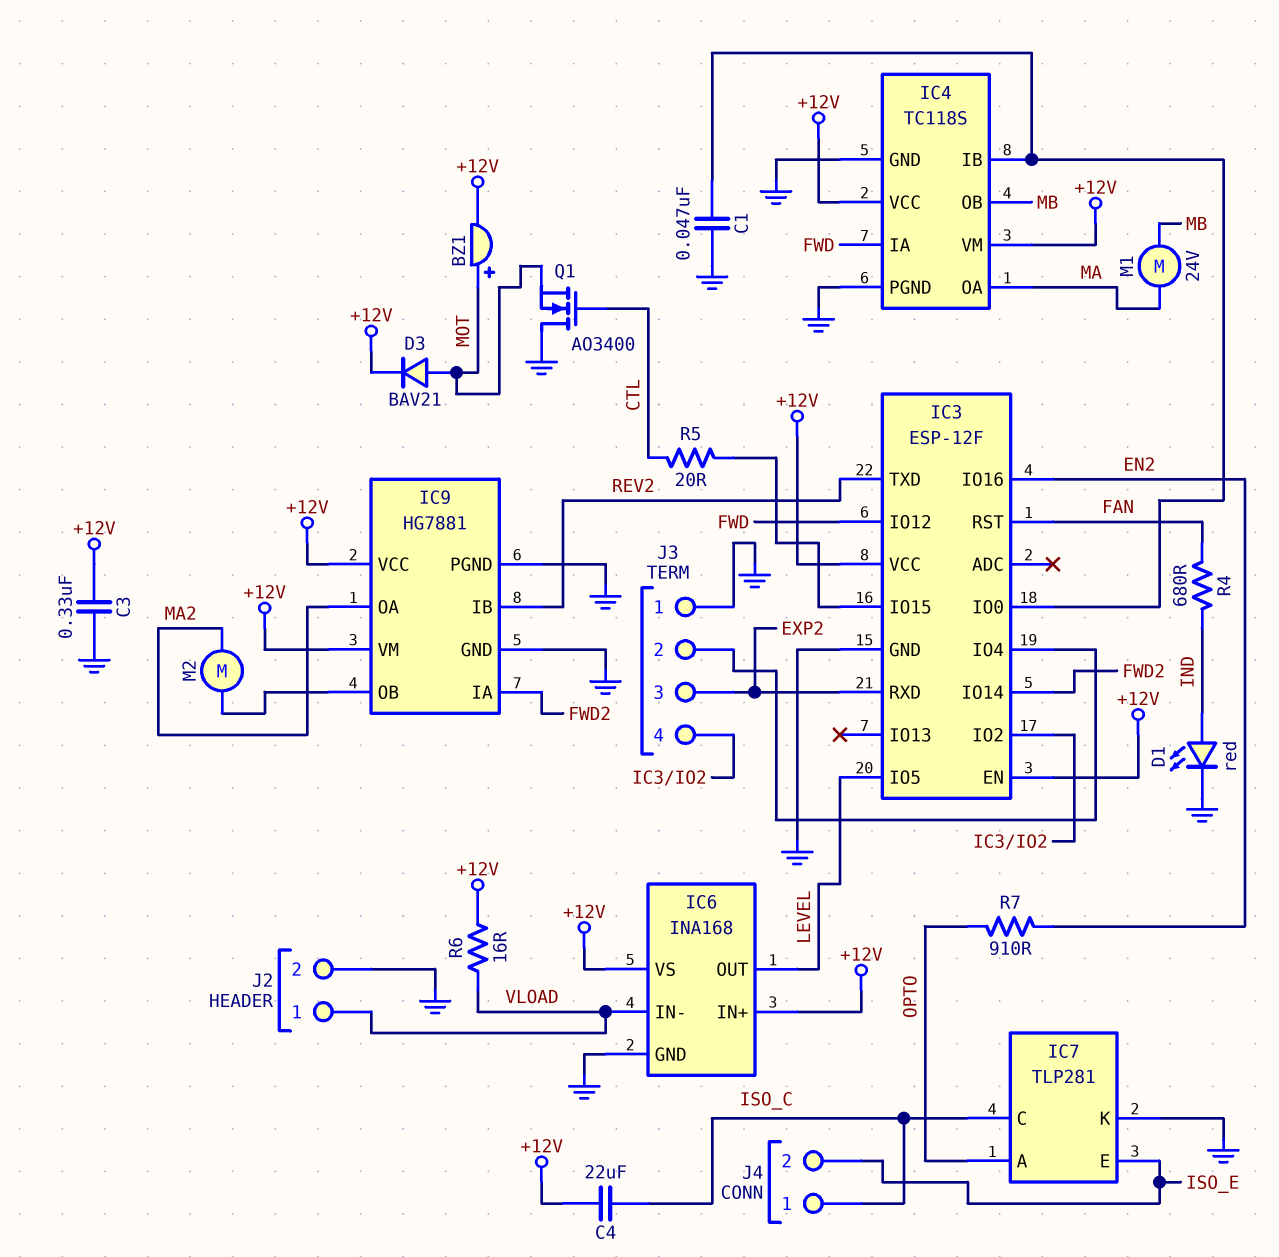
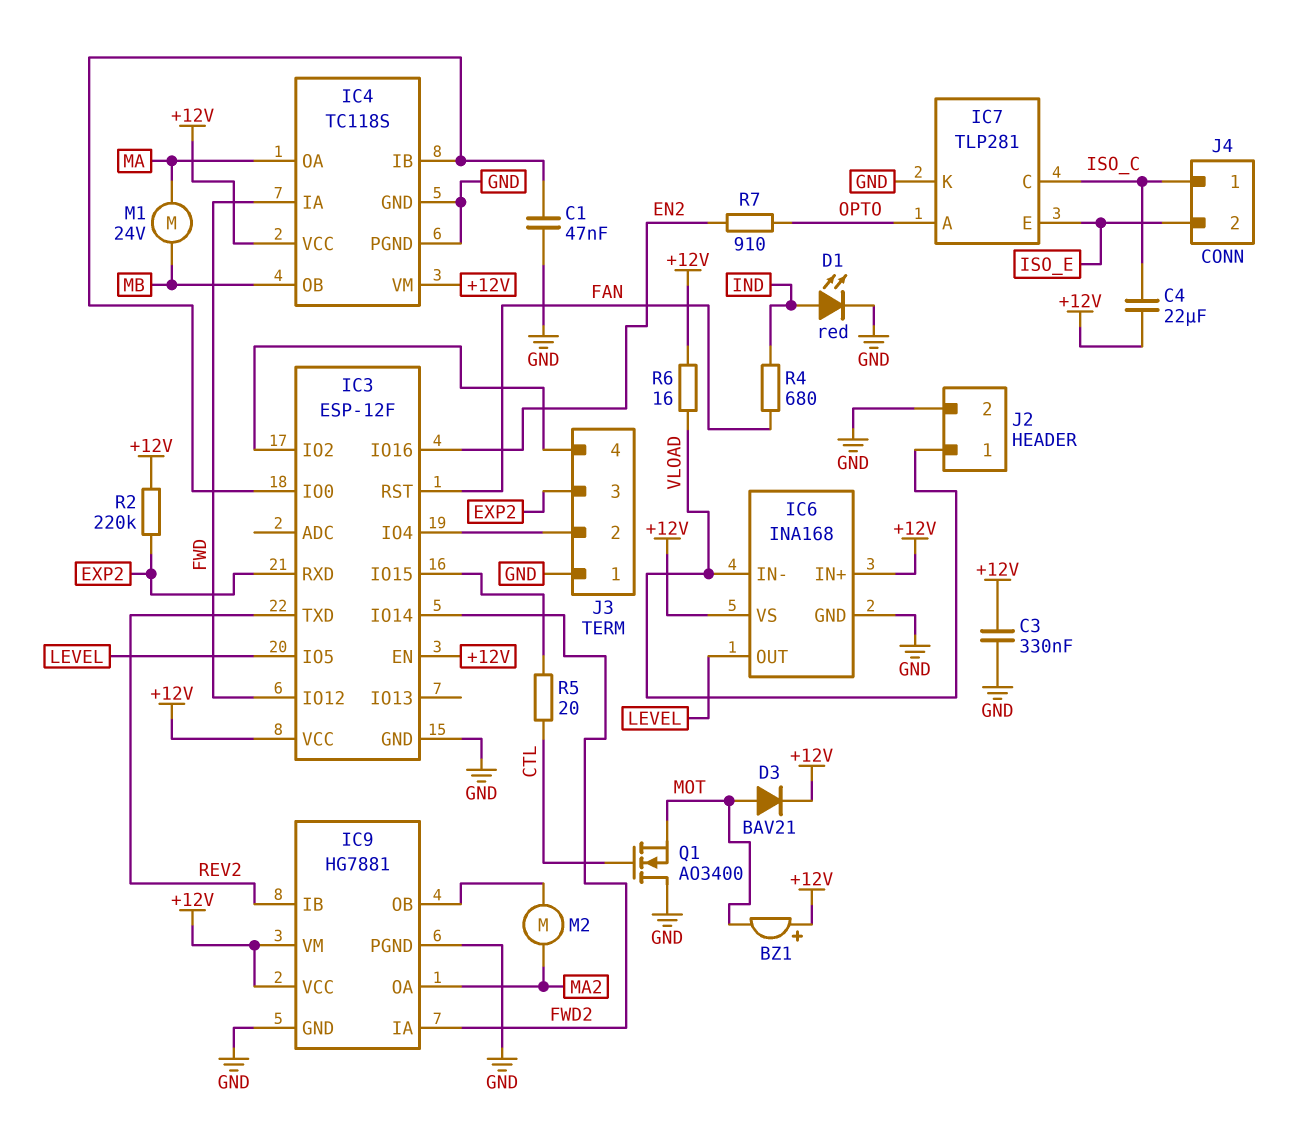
BZ1: buzzer (plus MOT, minus +12V) -> buzzer (plus +12V, minus MOT)
R2: none -> 220k (+12V, EXP2)

